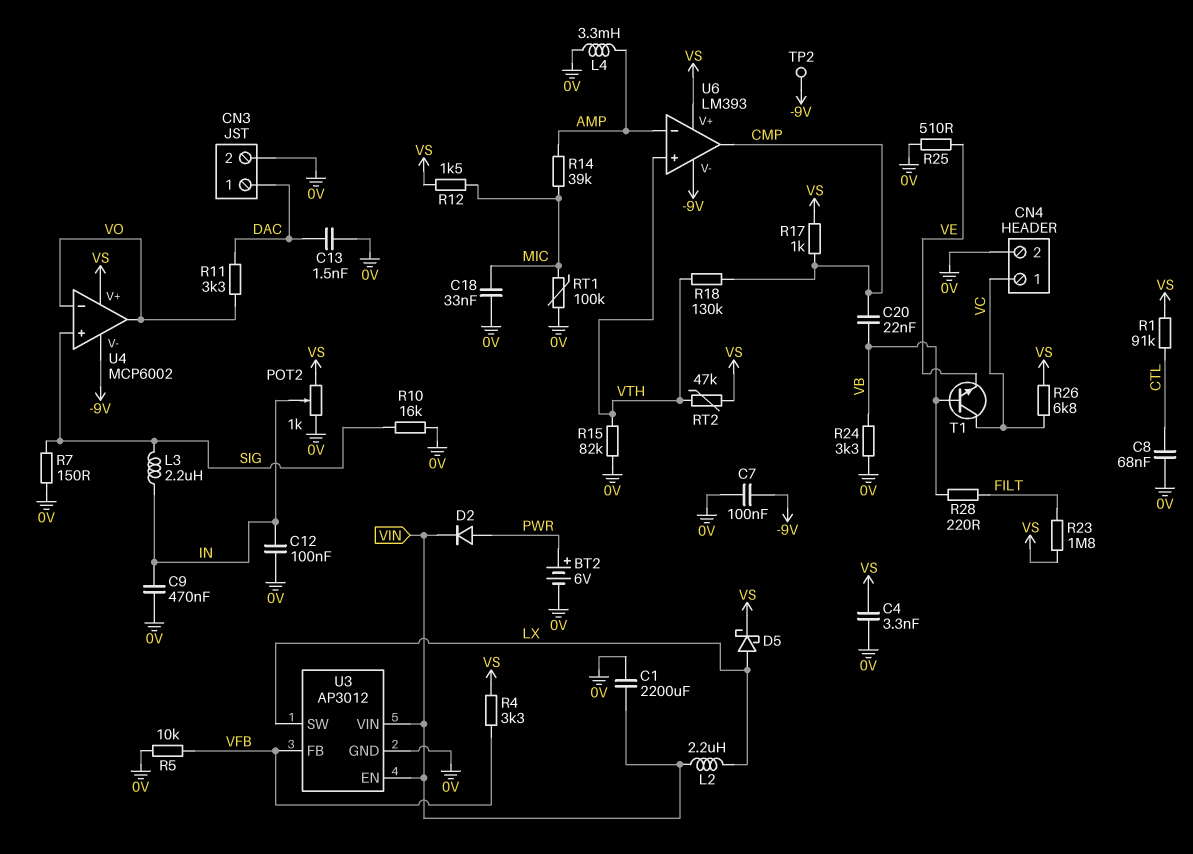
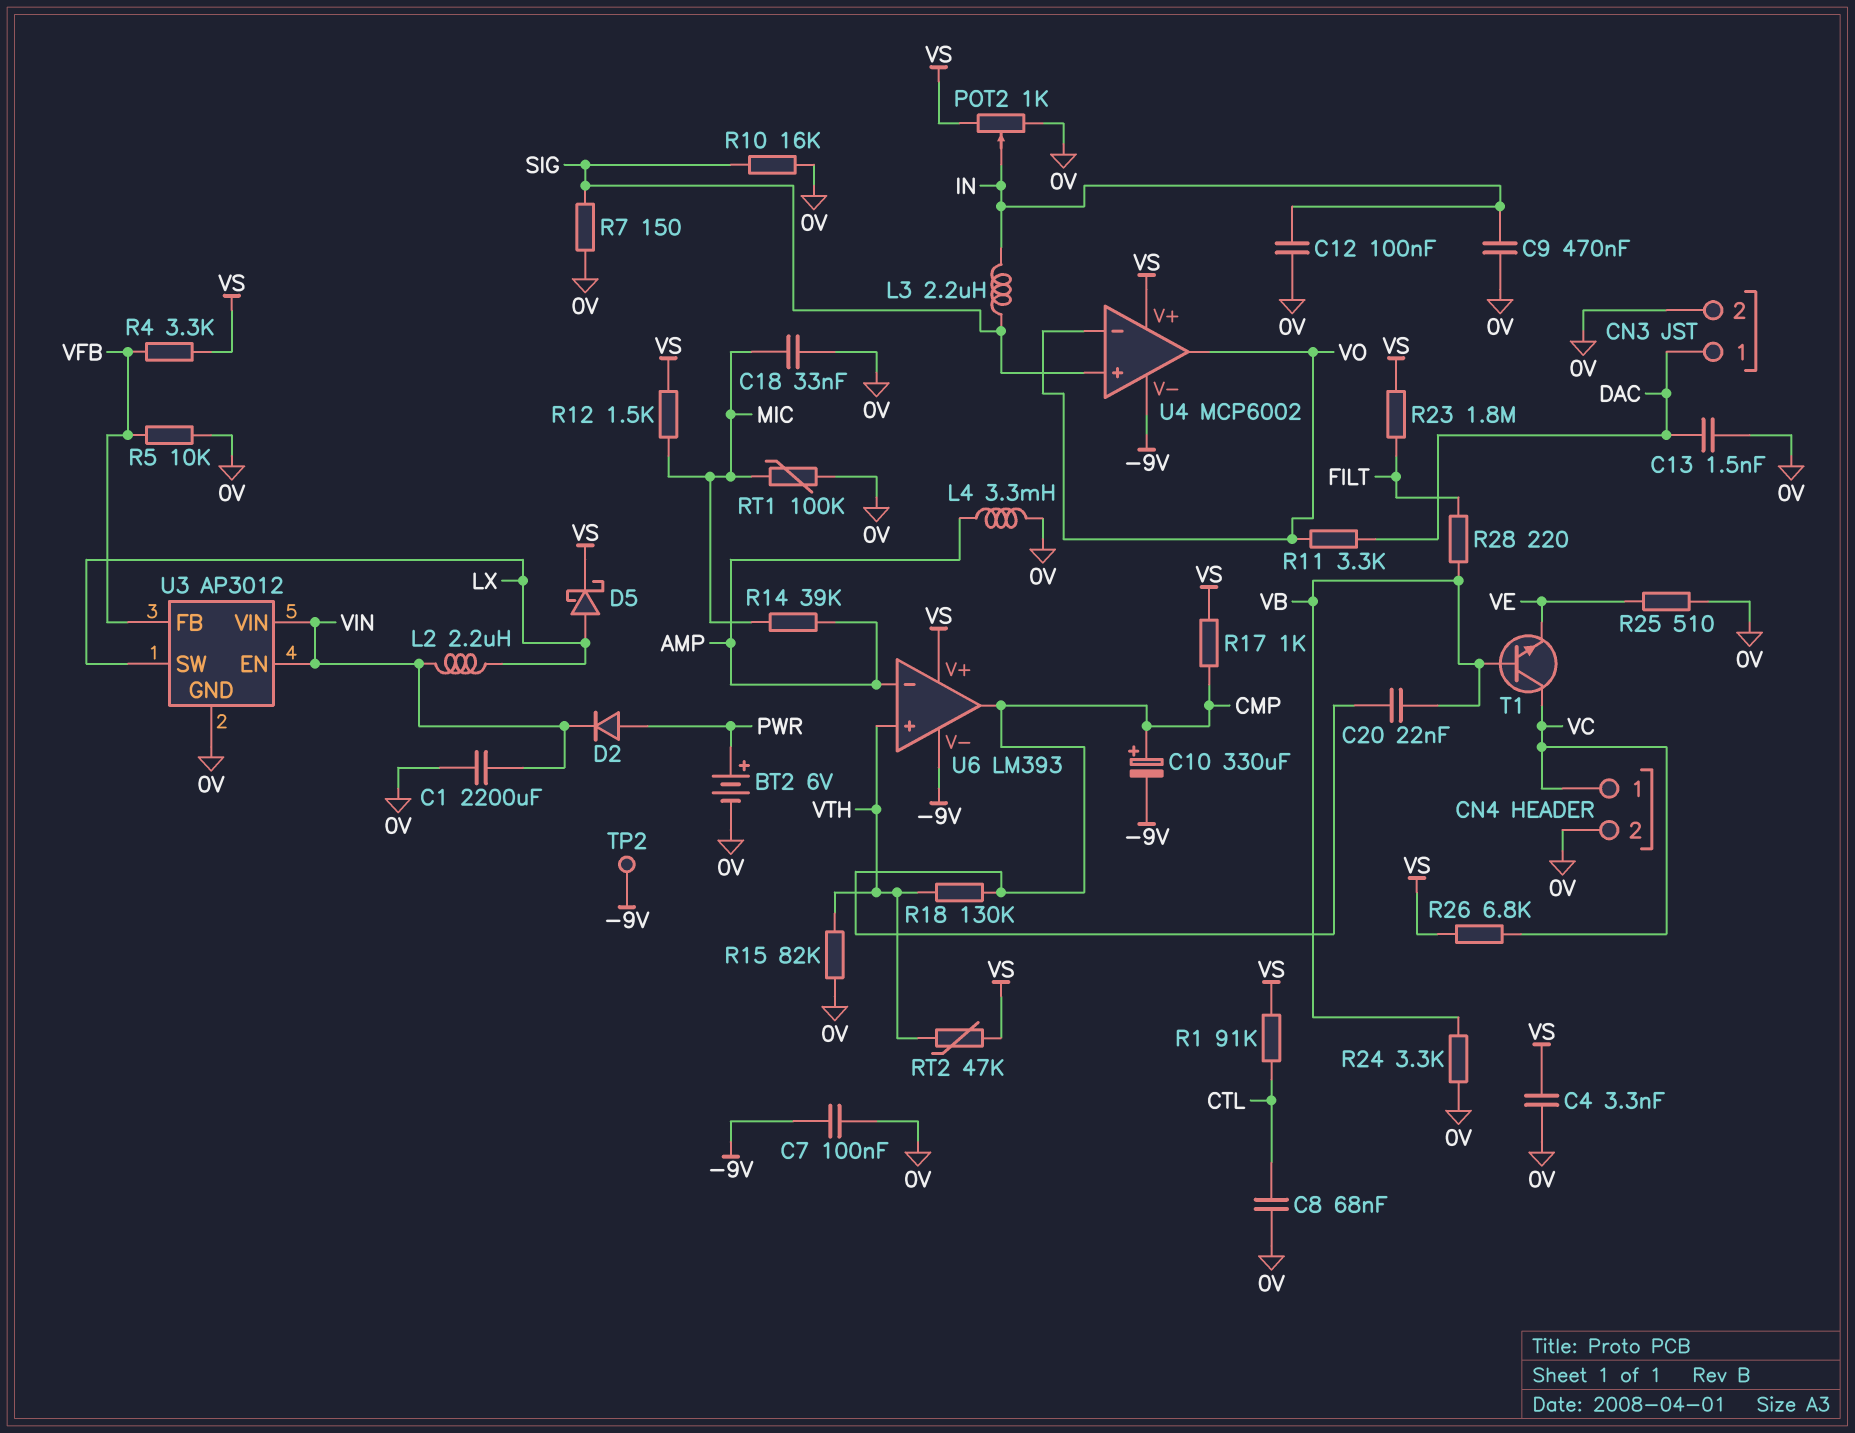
C10: none -> 330uF (plus CMP, minus -9V)

